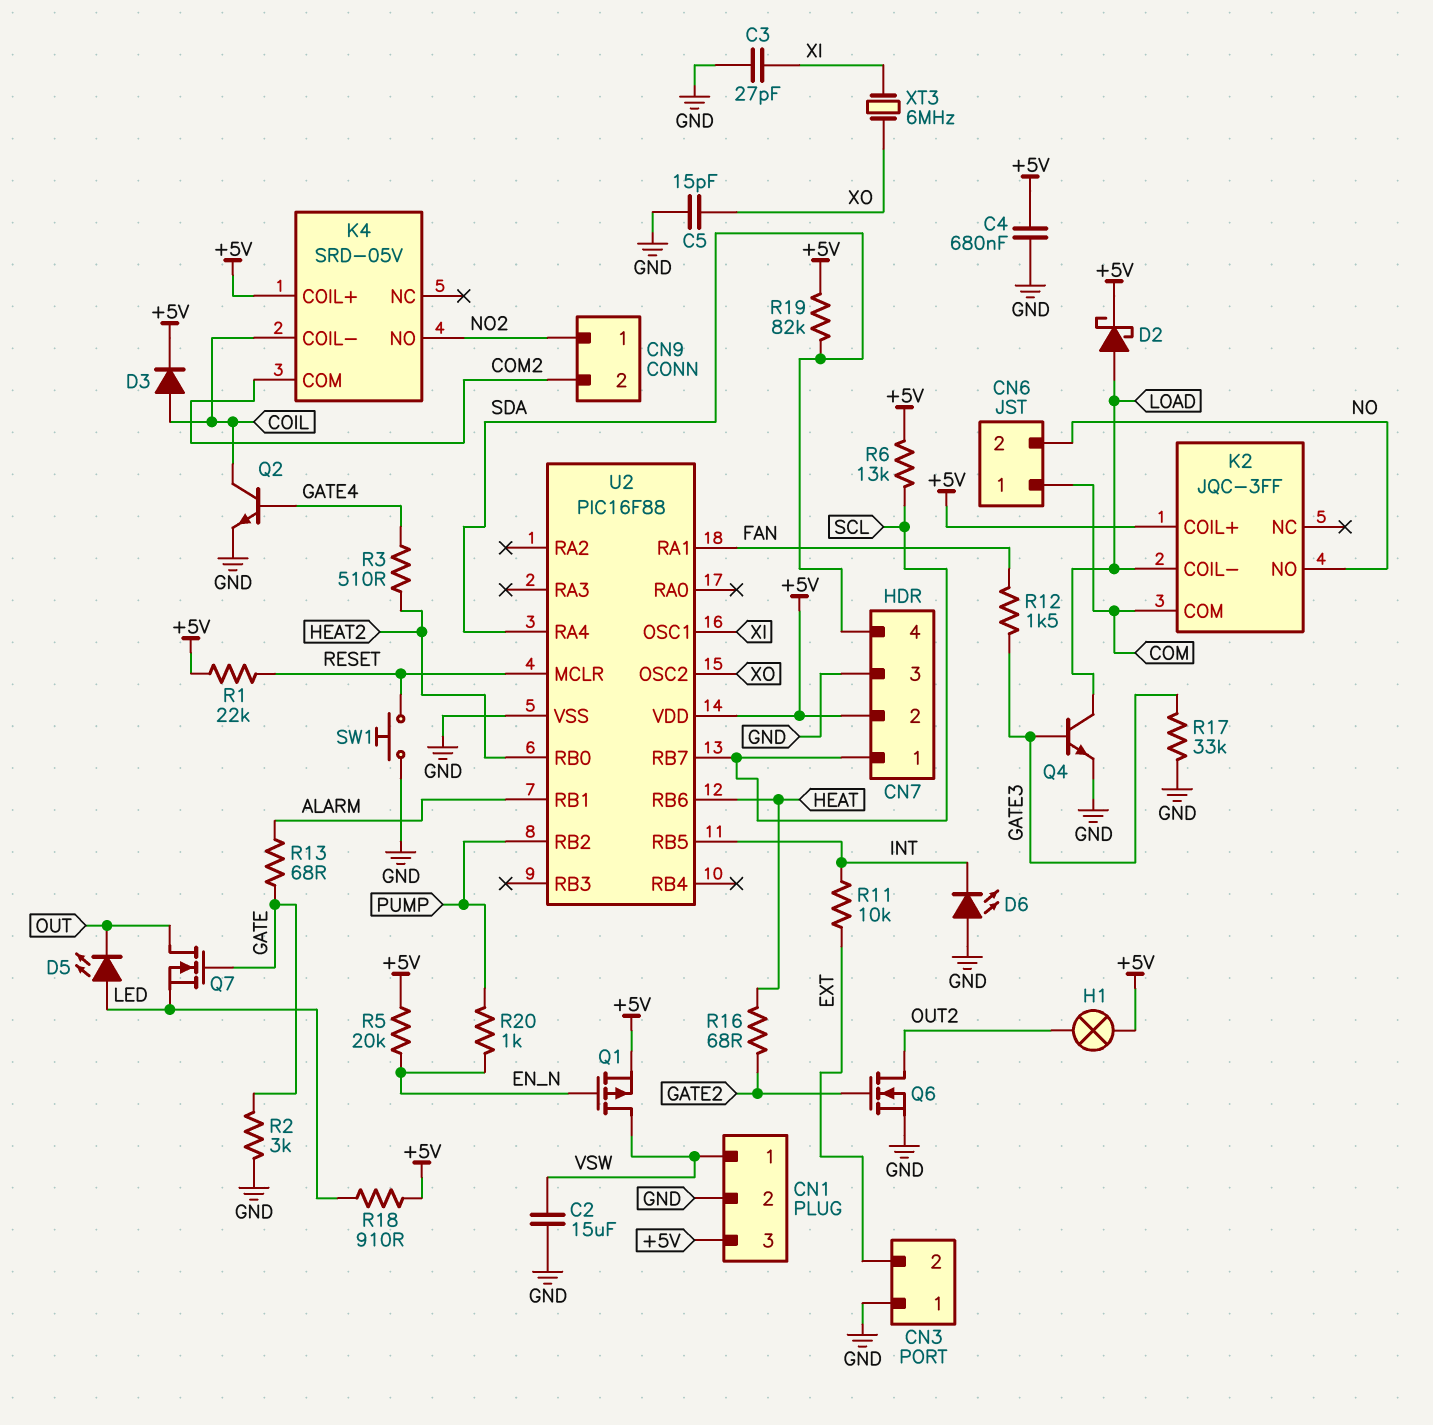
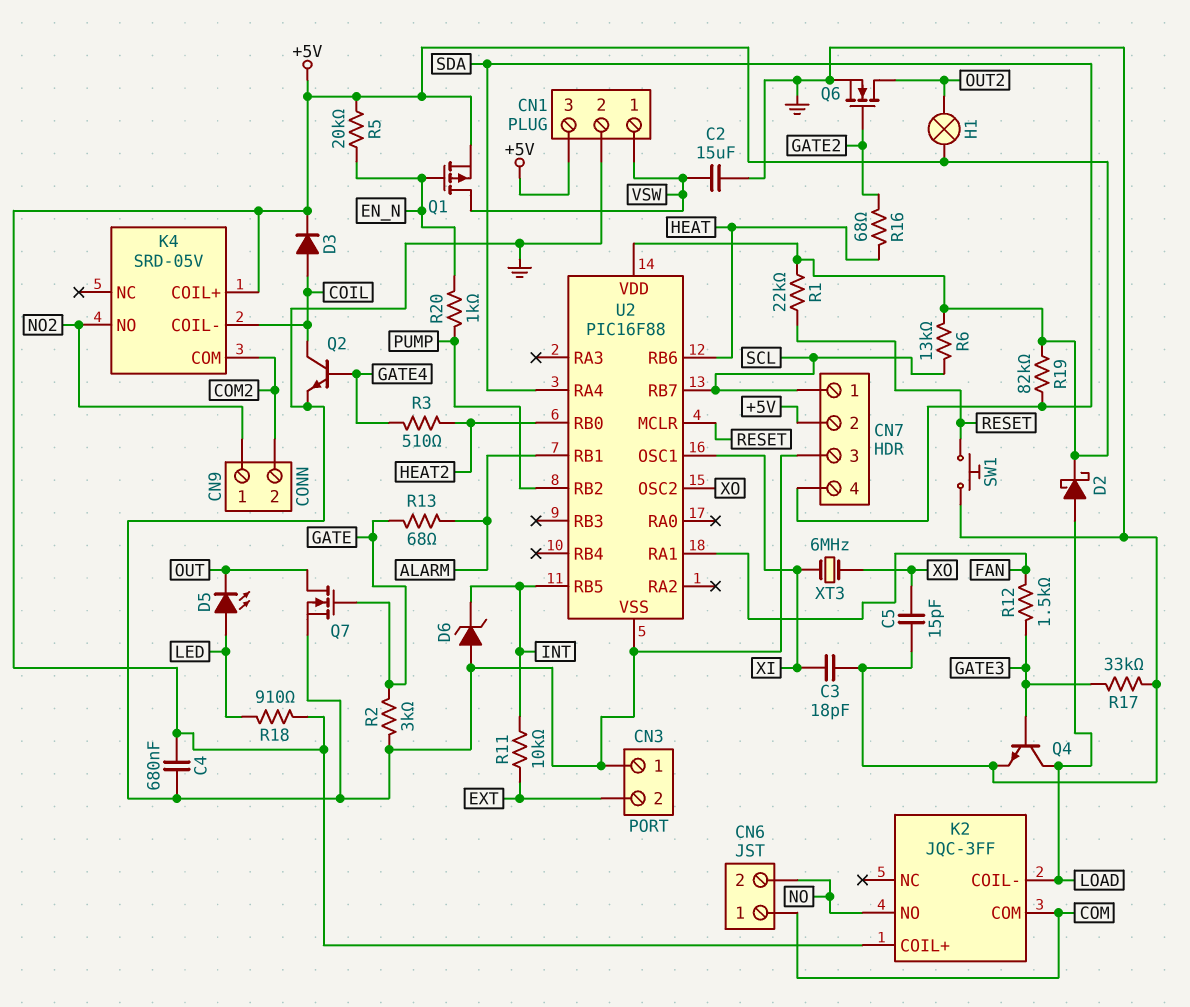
C3: 27pF (GND, XI) -> 18pF (GND, XI)
D6: LED (A GND, K INT) -> zener (A GND, K INT)
Q7: NMOS (G GATE, D OUT, S LED) -> NMOS (G GATE, D OUT, S GND)

